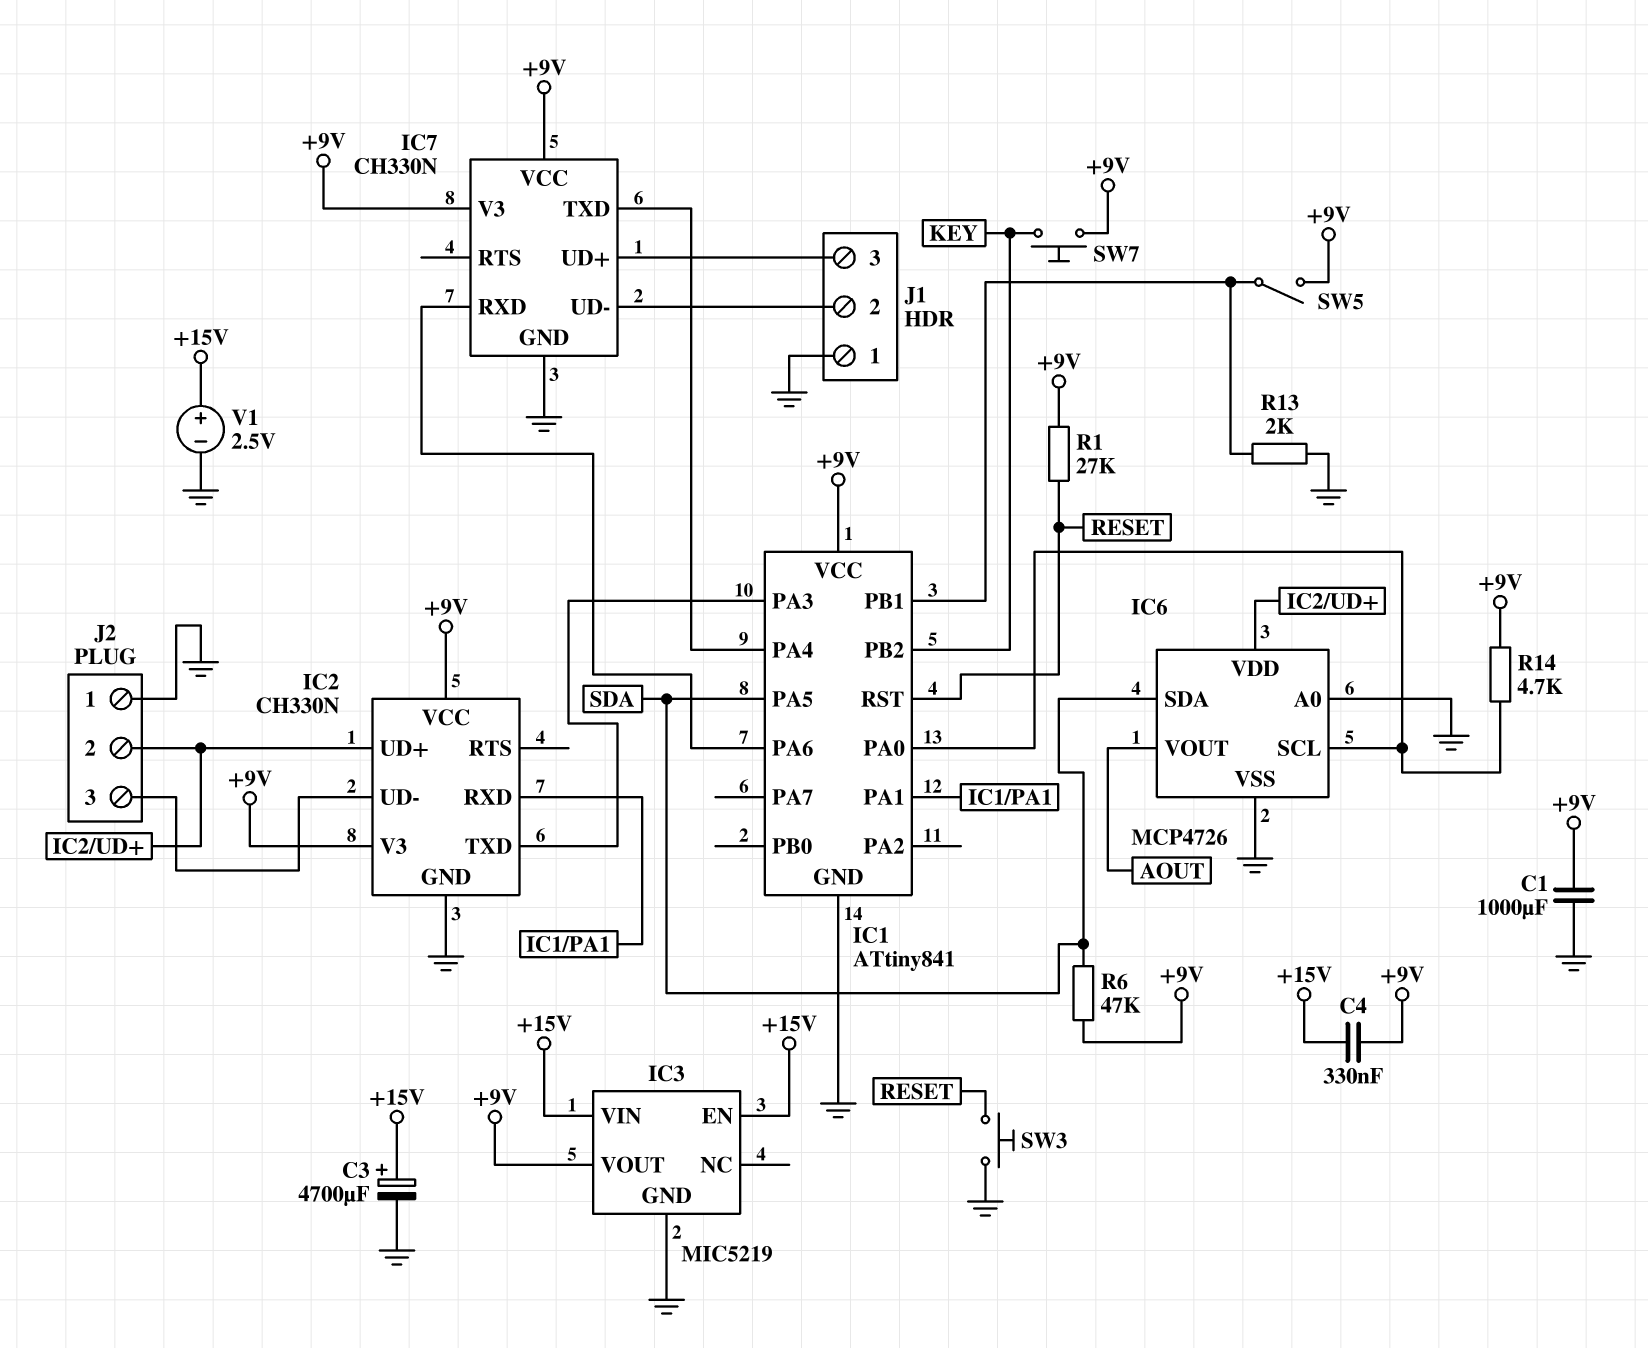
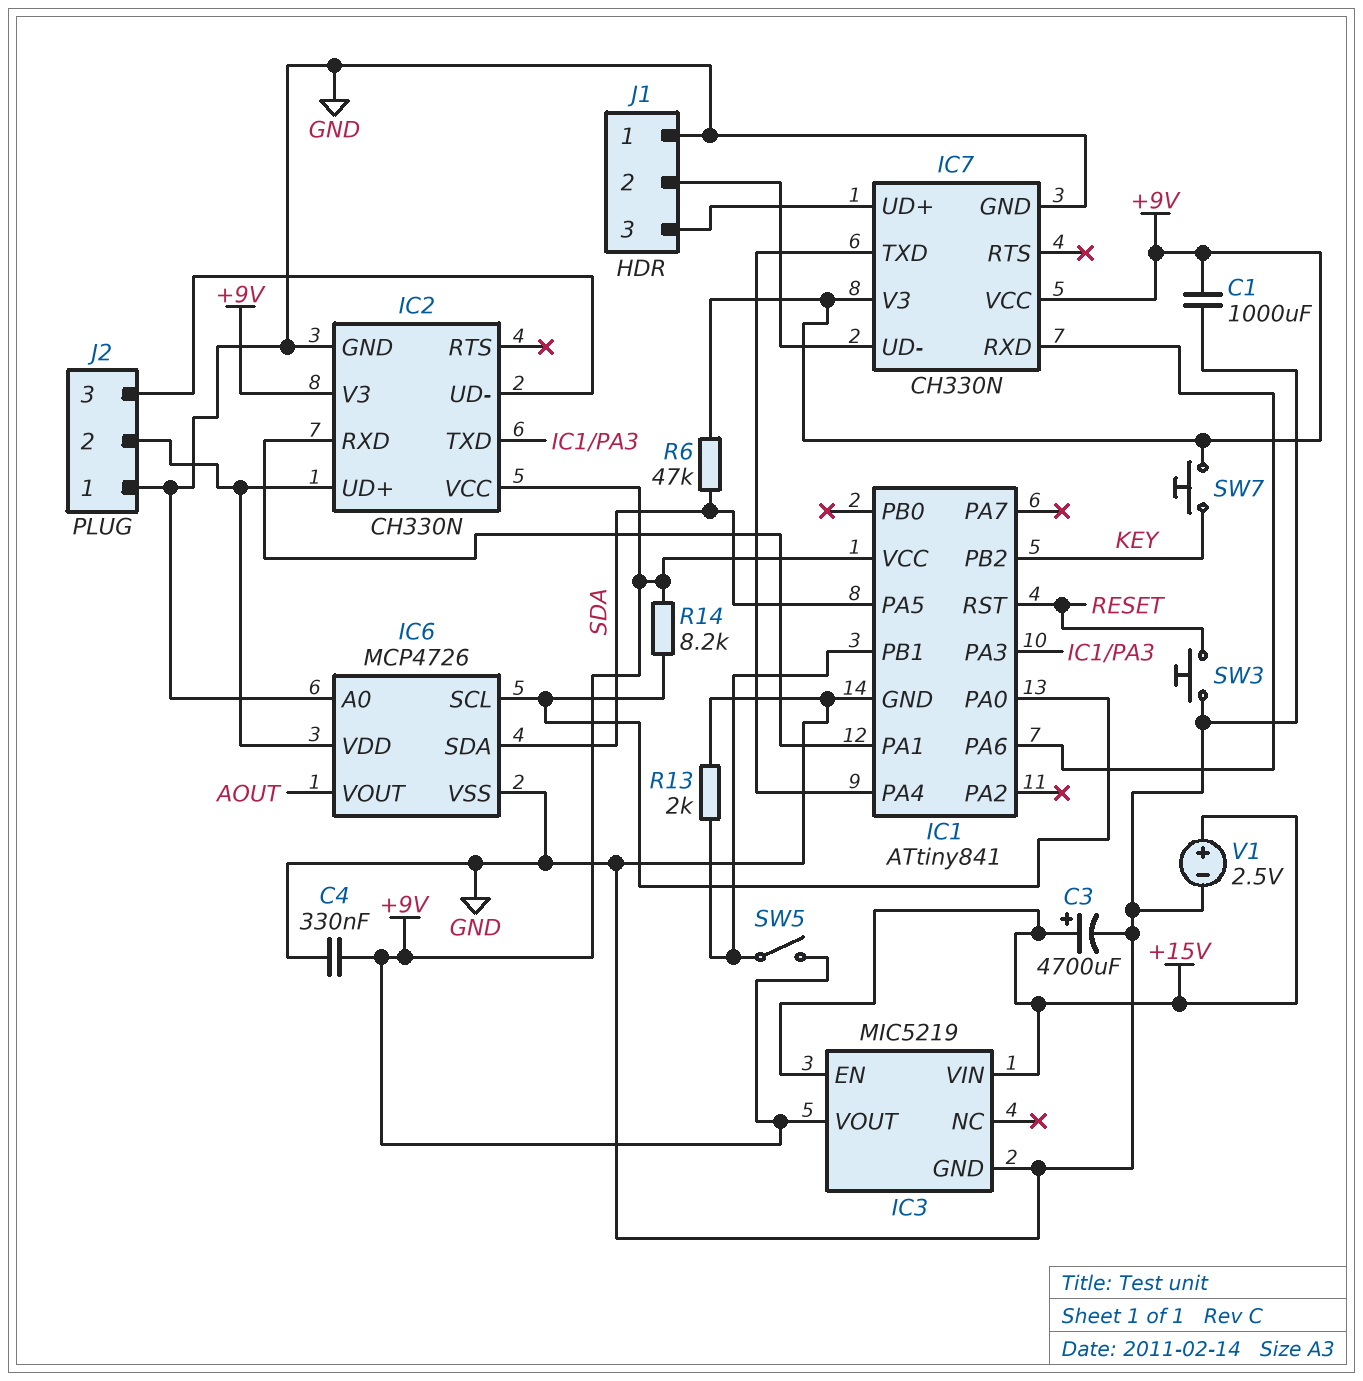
C4: 330nF (+9V, +15V) -> 330nF (+9V, GND)
R1: 27k (+9V, RESET) -> none
R14: 4.7k (+9V, IC1/PA0) -> 8.2k (+9V, IC1/PA0)

